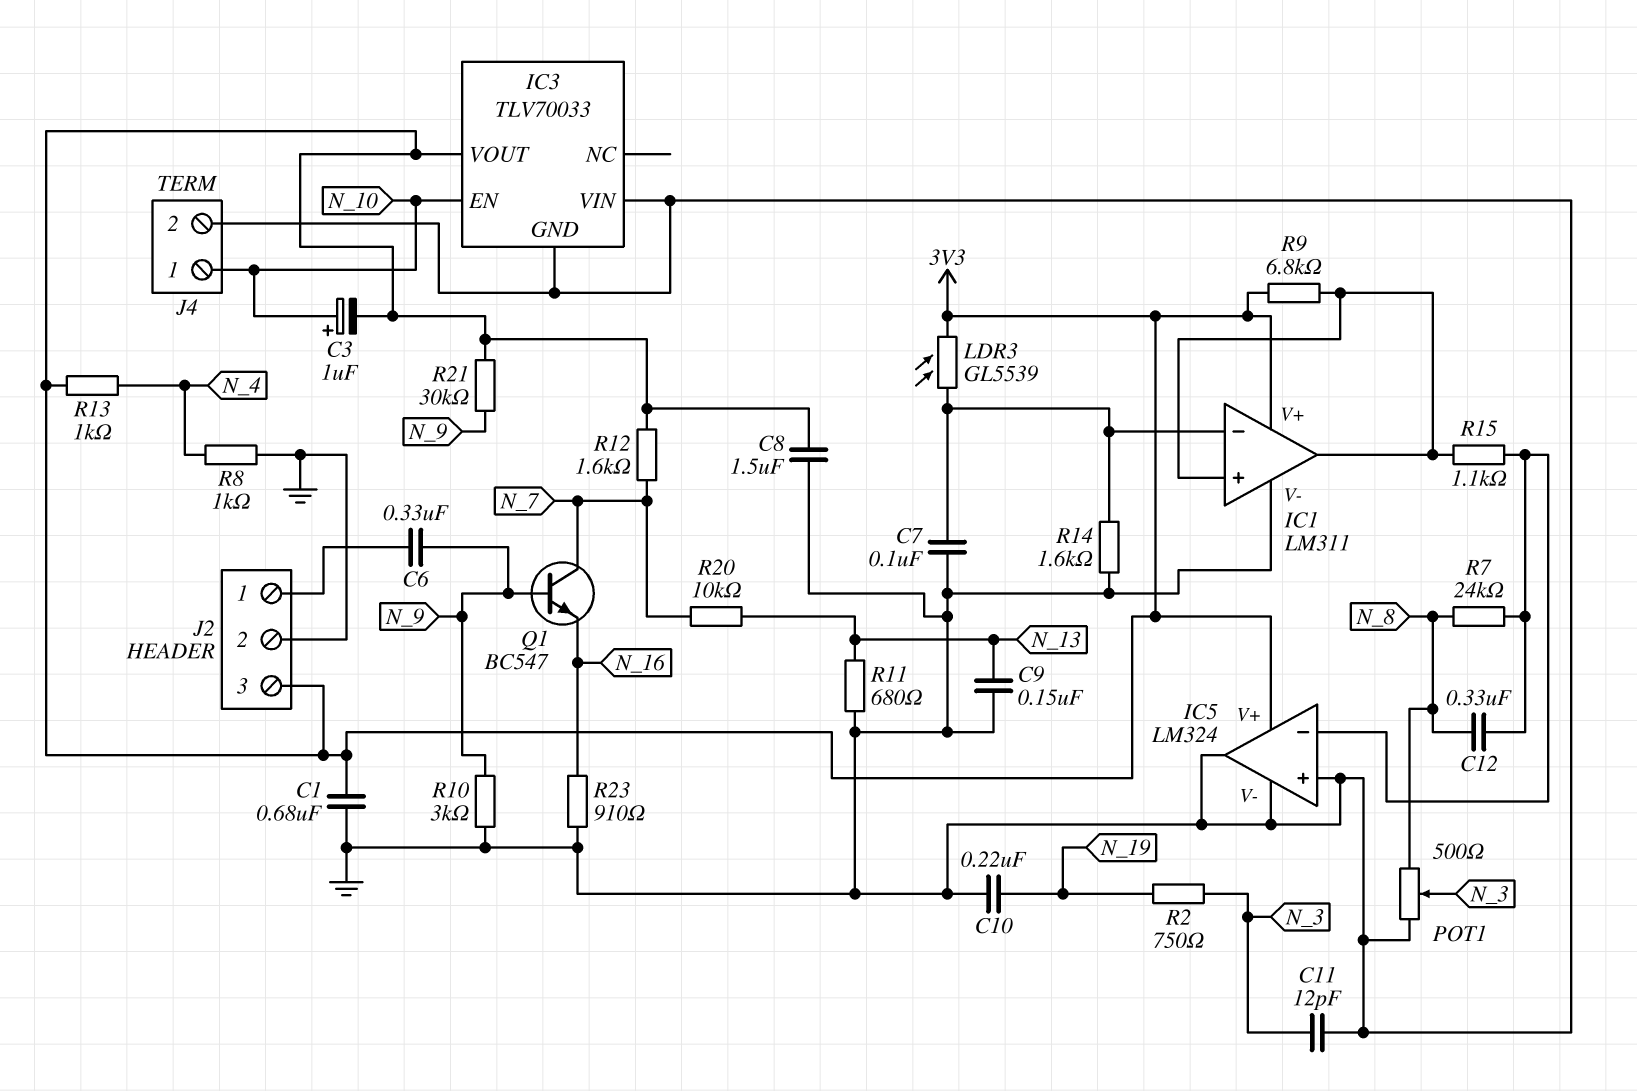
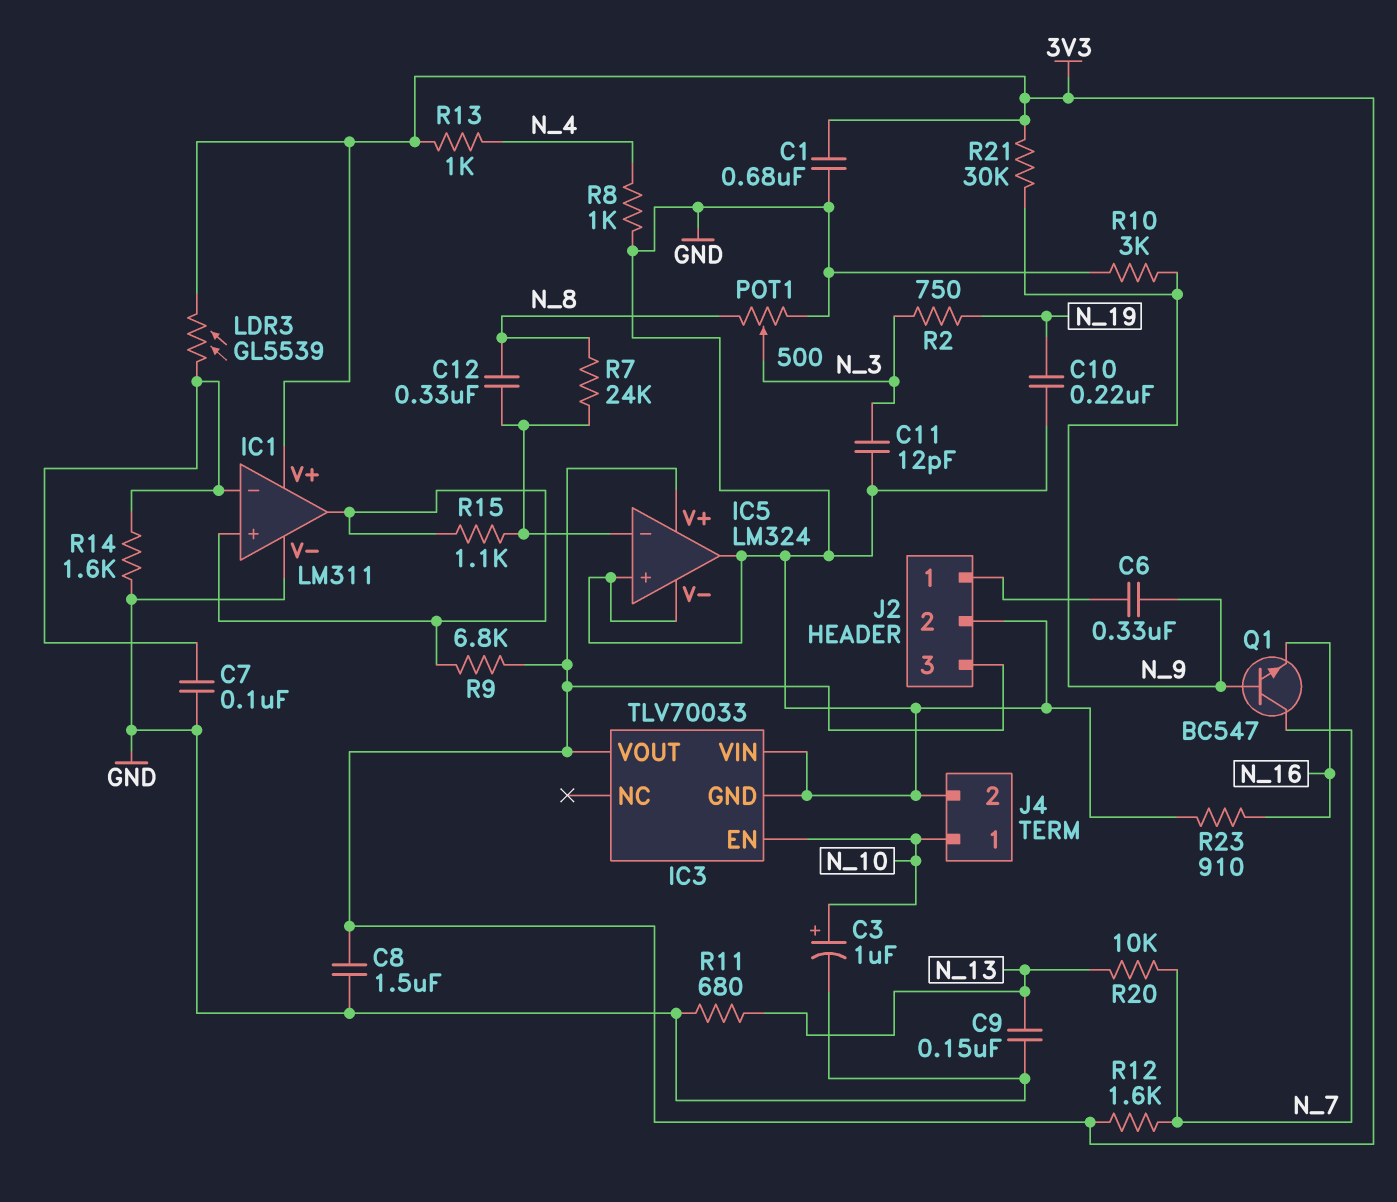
C3: 1uF (plus N_10, minus 3V3) -> 1uF (plus N_10, minus GND)

